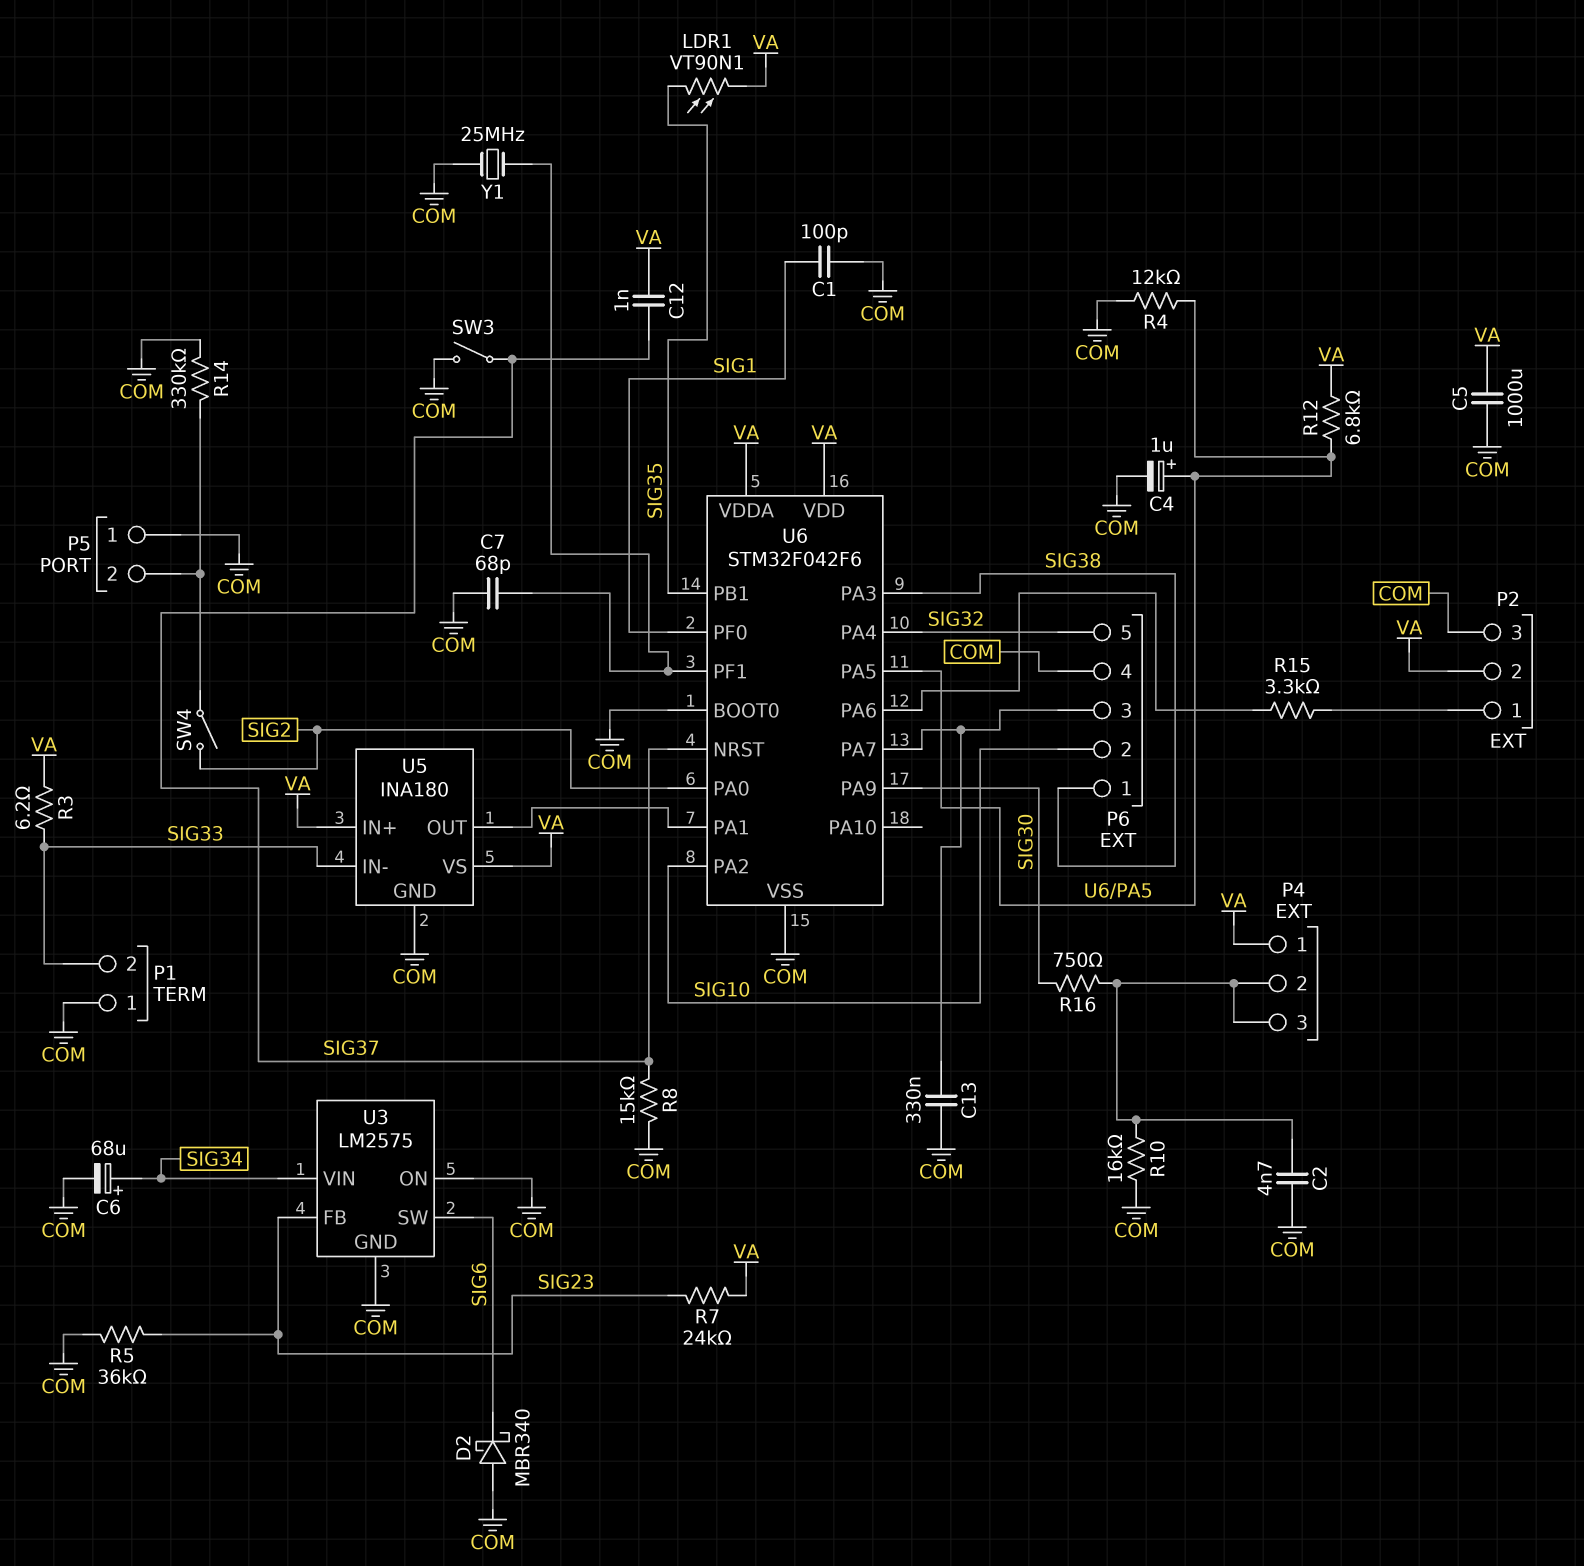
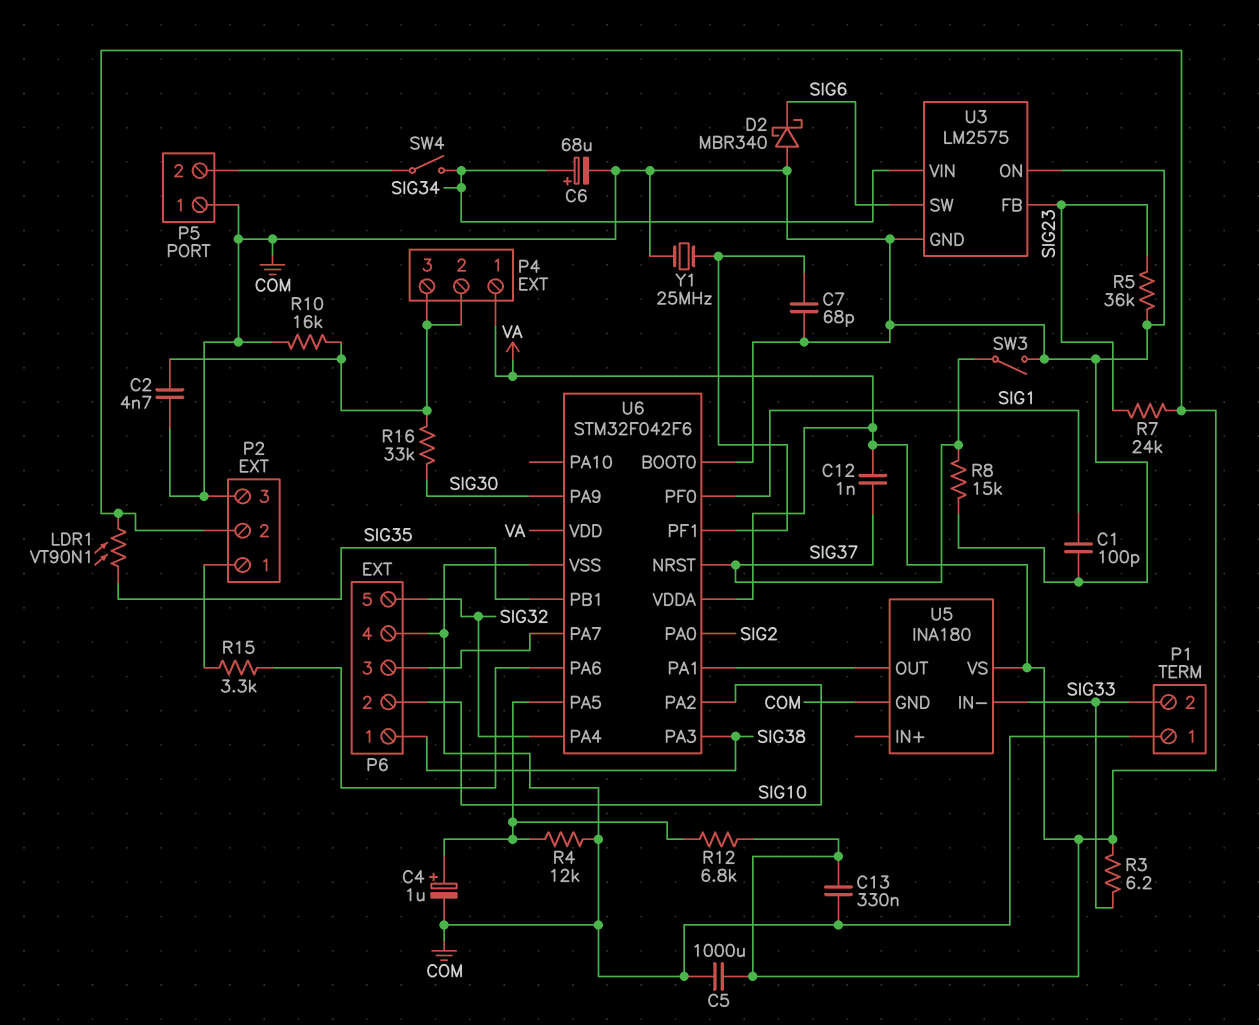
C13: 330nF (COM, P6/3) -> 330nF (COM, VA)
R14: 330k (COM, P5/2) -> none
R16: 750 (P4/2, SIG30) -> 33k (P4/2, SIG30)
SW4: switch (P5/2, SIG2) -> switch (P5/2, SIG34)
U5 pin IN+: VA -> none

